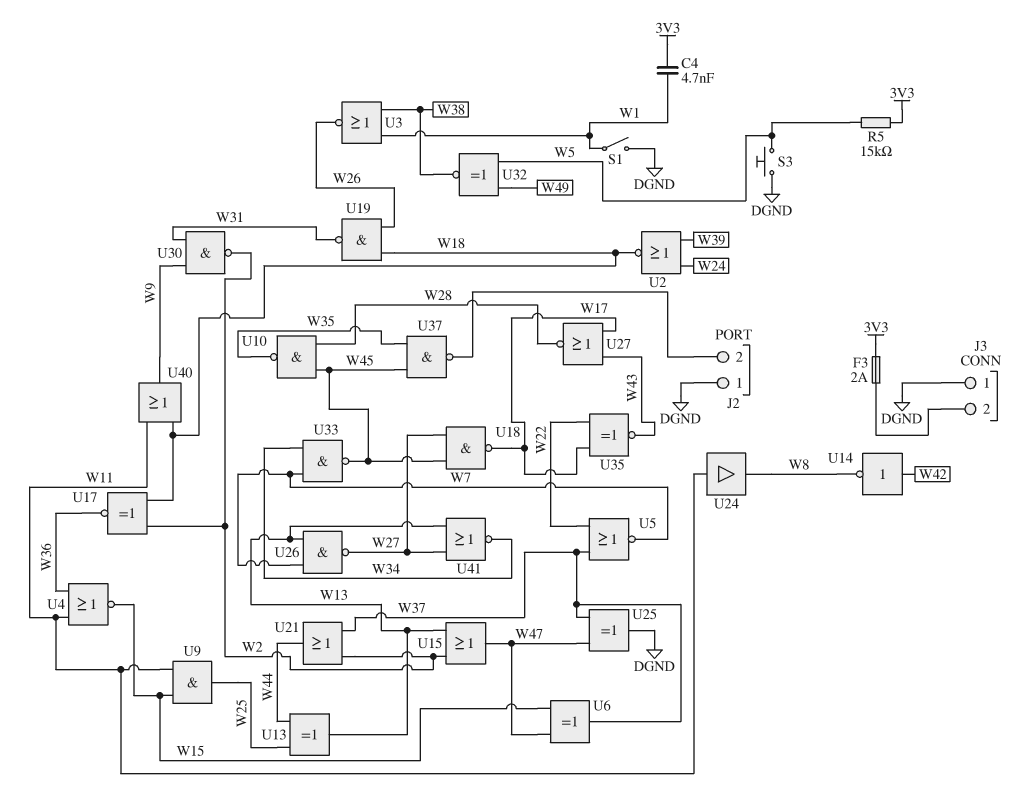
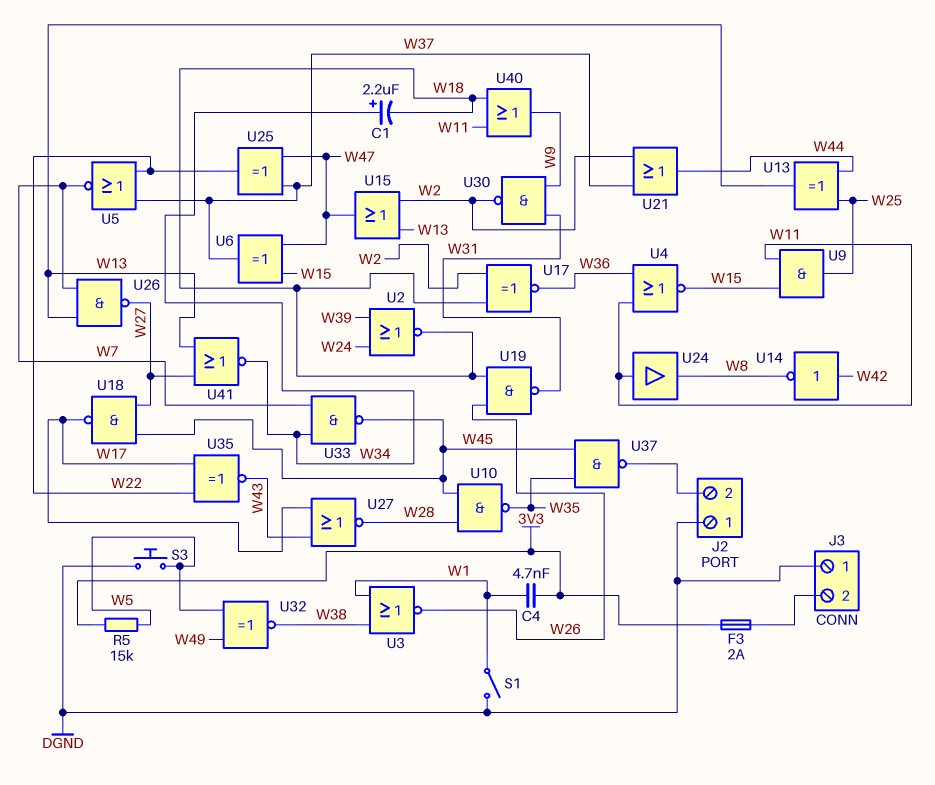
C1: none -> 2.2uF (plus W34, minus W18)
U25: XOR (in W37, in W47, out DGND) -> XOR (in W37, in W47, out W22)

